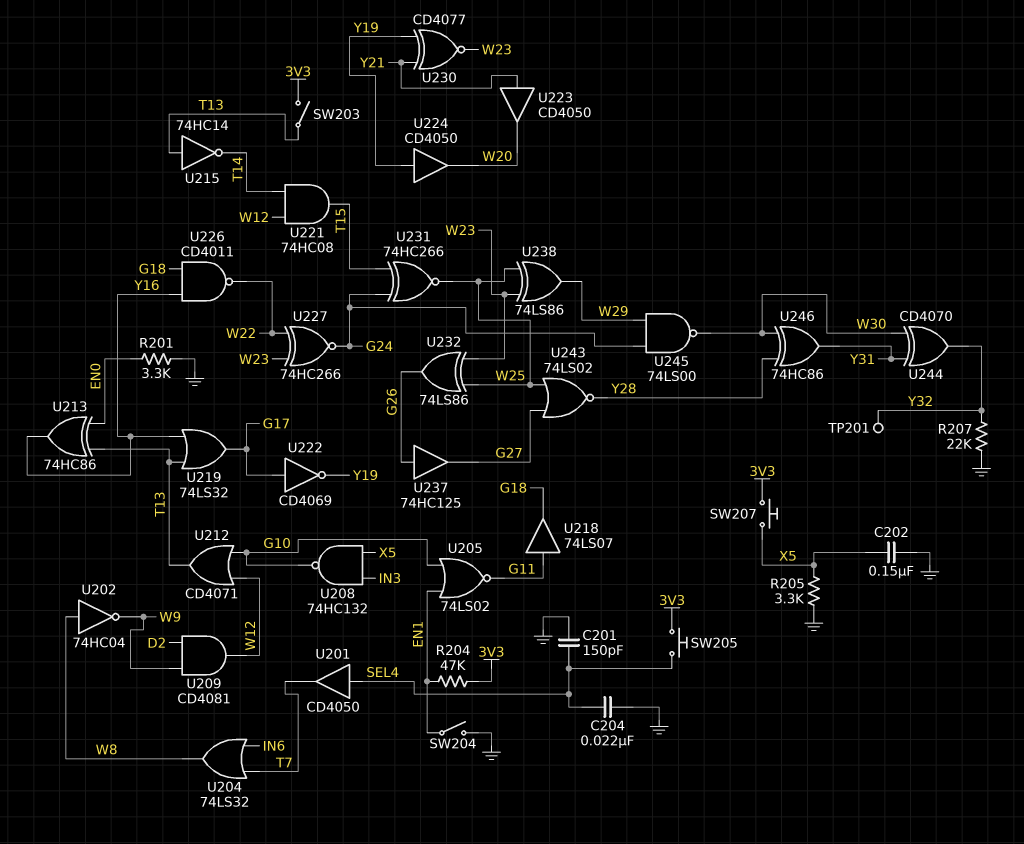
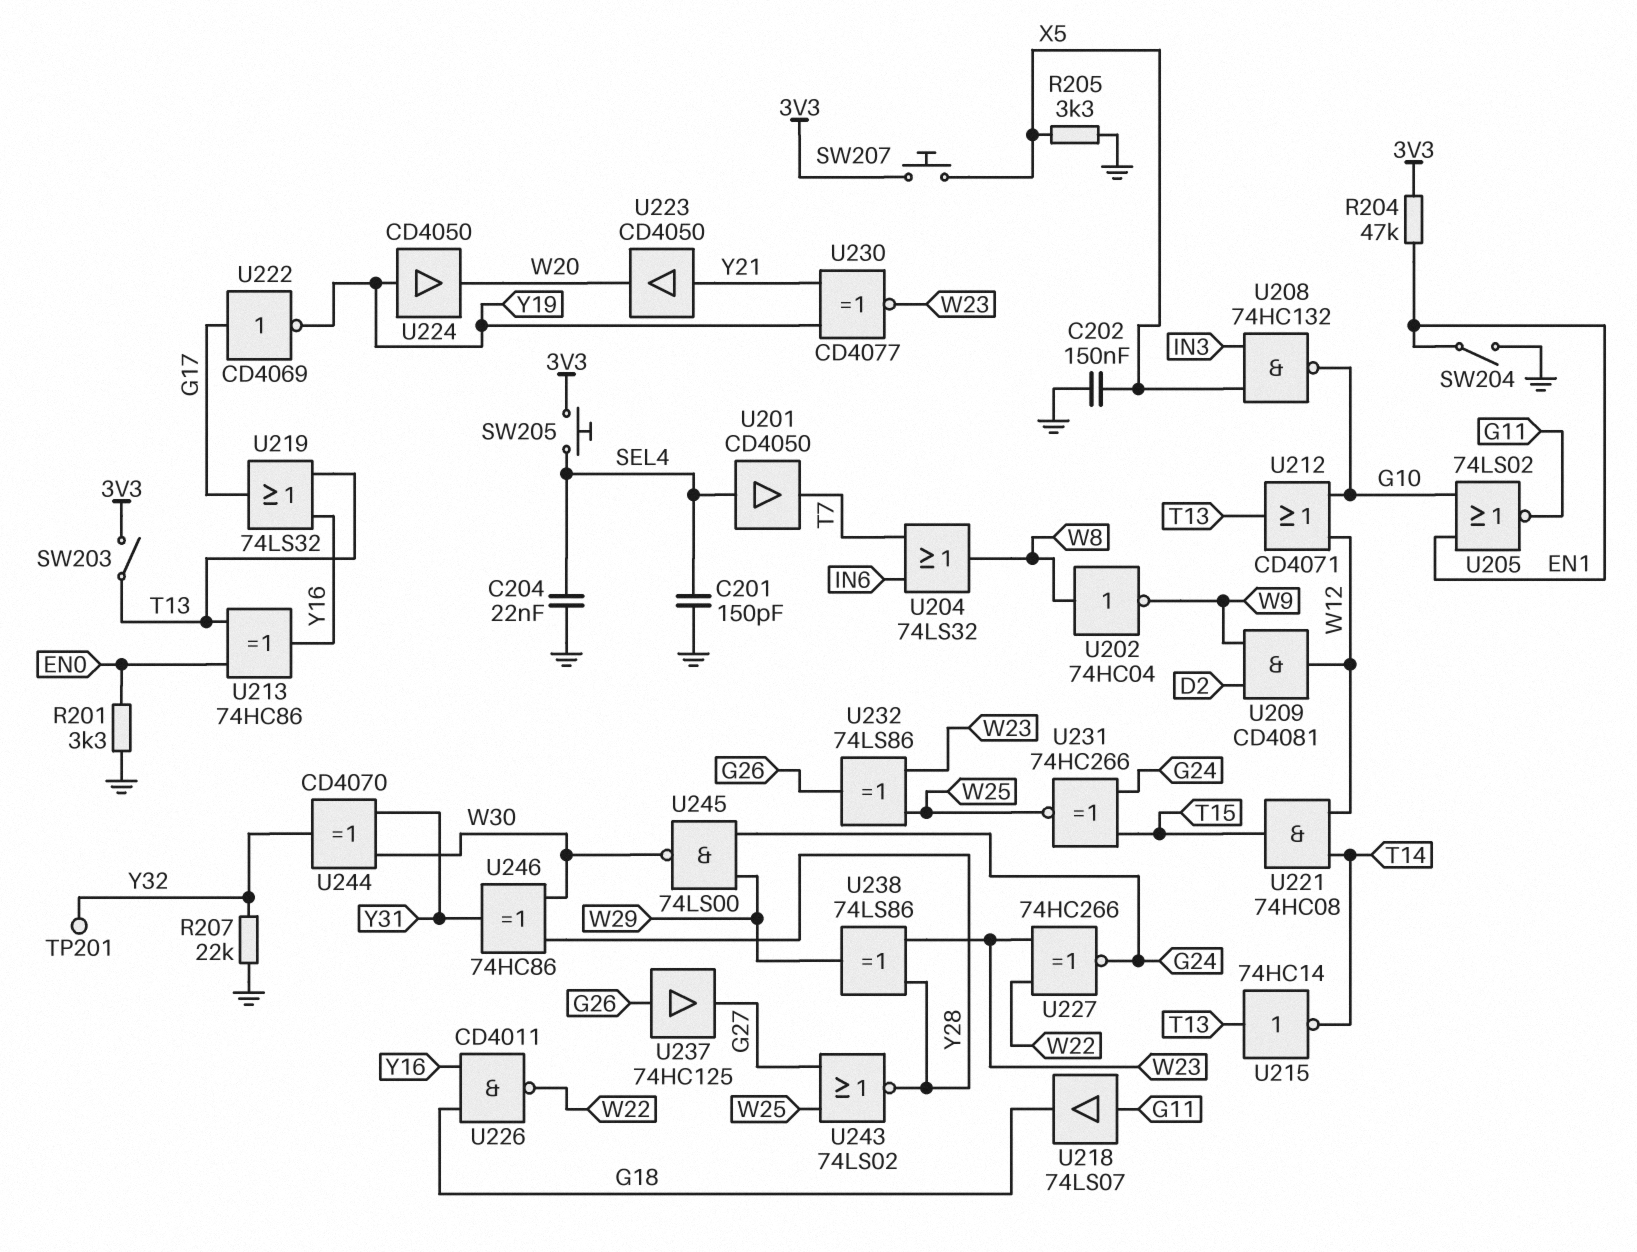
U238: XOR 74LS86 (in W23, in W25, out W29) -> XOR 74LS86 (in W23, in Y28, out W29)

